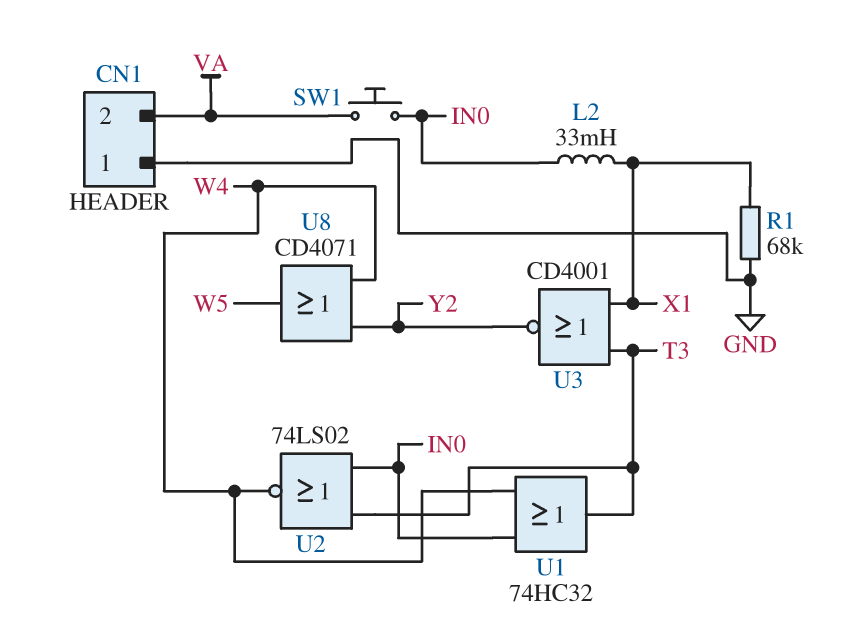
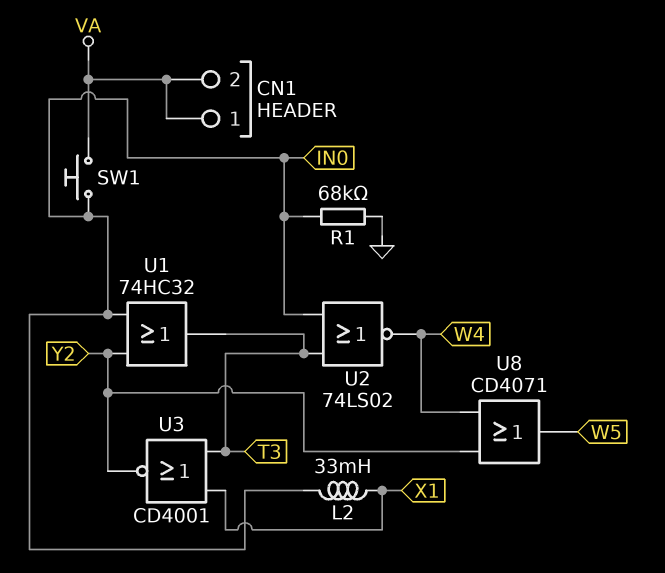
CN1 pin 1: GND -> VA
R1: 68k (GND, X1) -> 68k (GND, IN0)
U1: OR 74HC32 (in IN0, in W4, out T3) -> OR 74HC32 (in IN0, in Y2, out T3)

